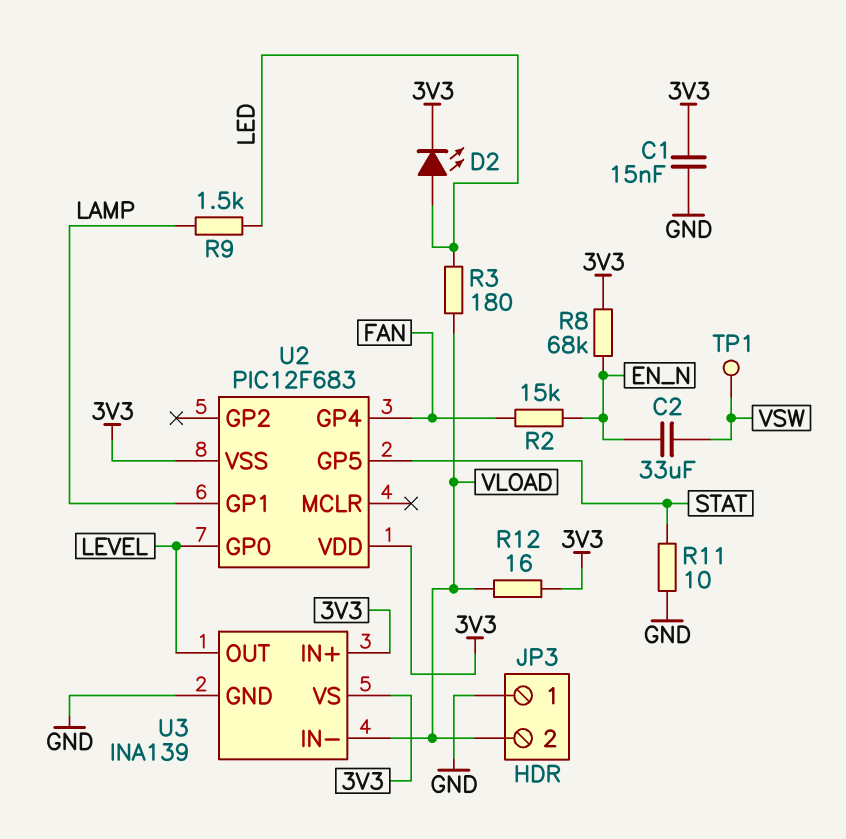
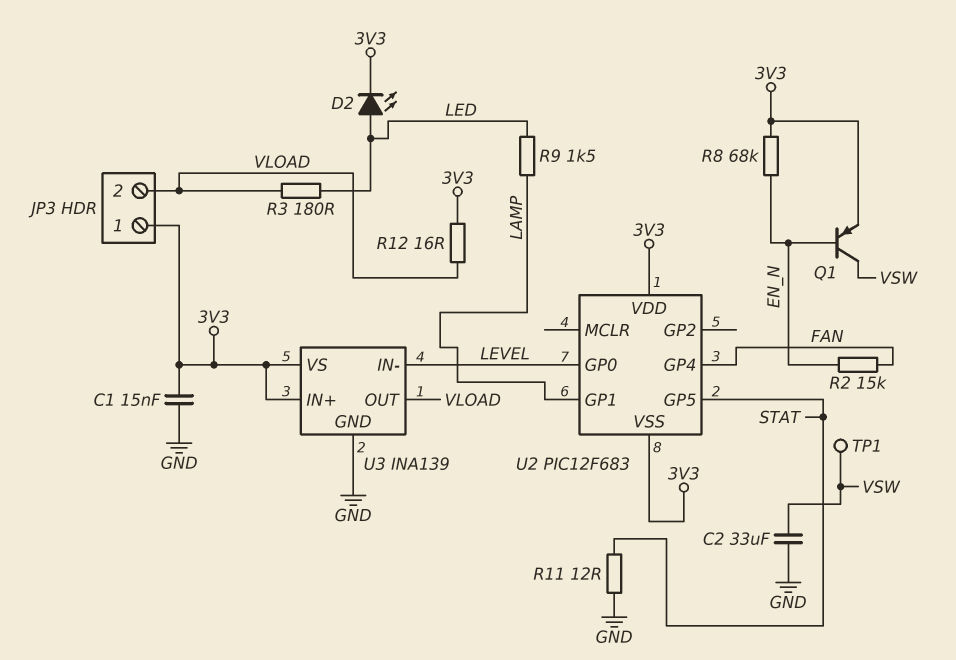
C2: 33uF (EN_N, VSW) -> 33uF (GND, VSW)
JP3 pin 1: GND -> 3V3
Q1: none -> PNP (B EN_N, C VSW, E 3V3)
R11: 10 (GND, STAT) -> 12 (GND, STAT)
U3 pin IN-: VLOAD -> LEVEL
U3 pin OUT: LEVEL -> VLOAD

